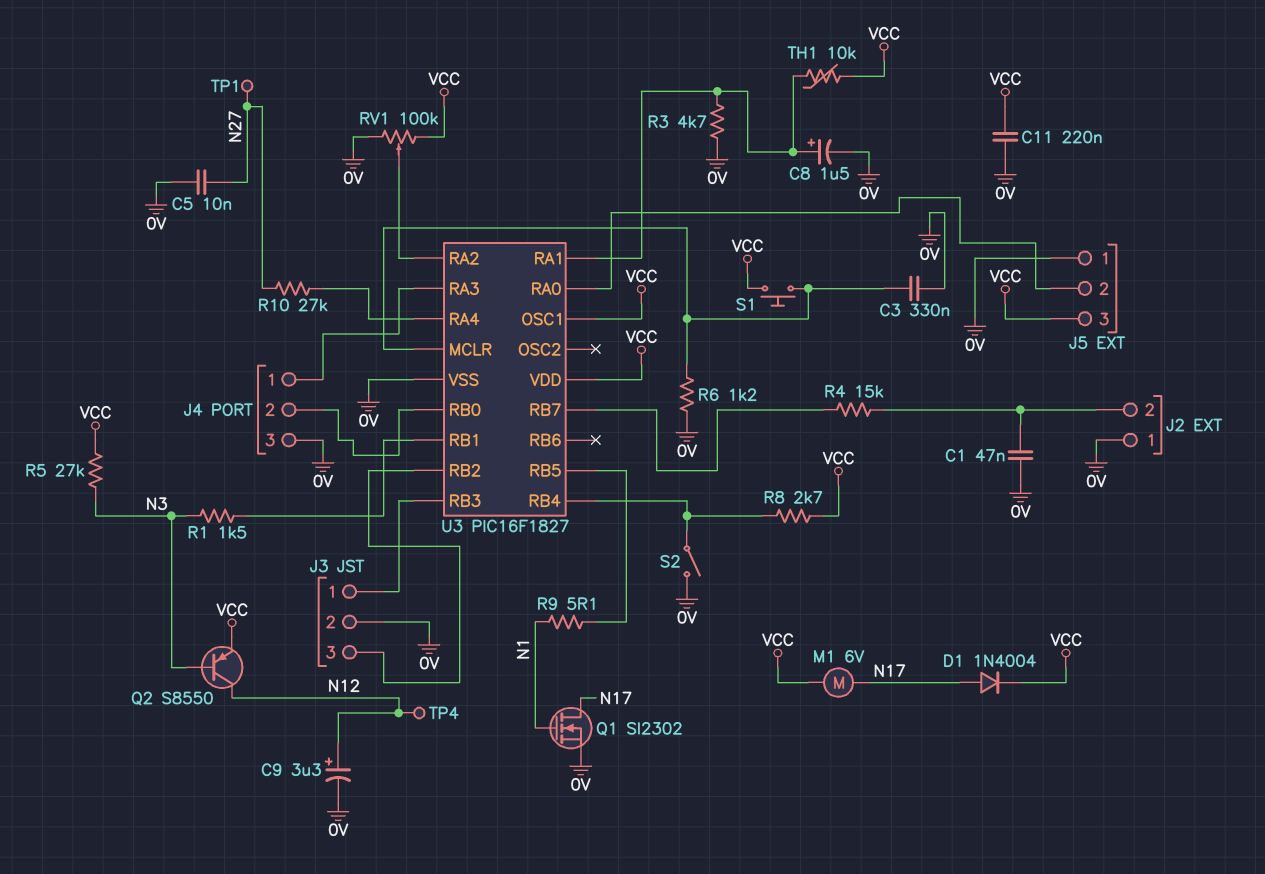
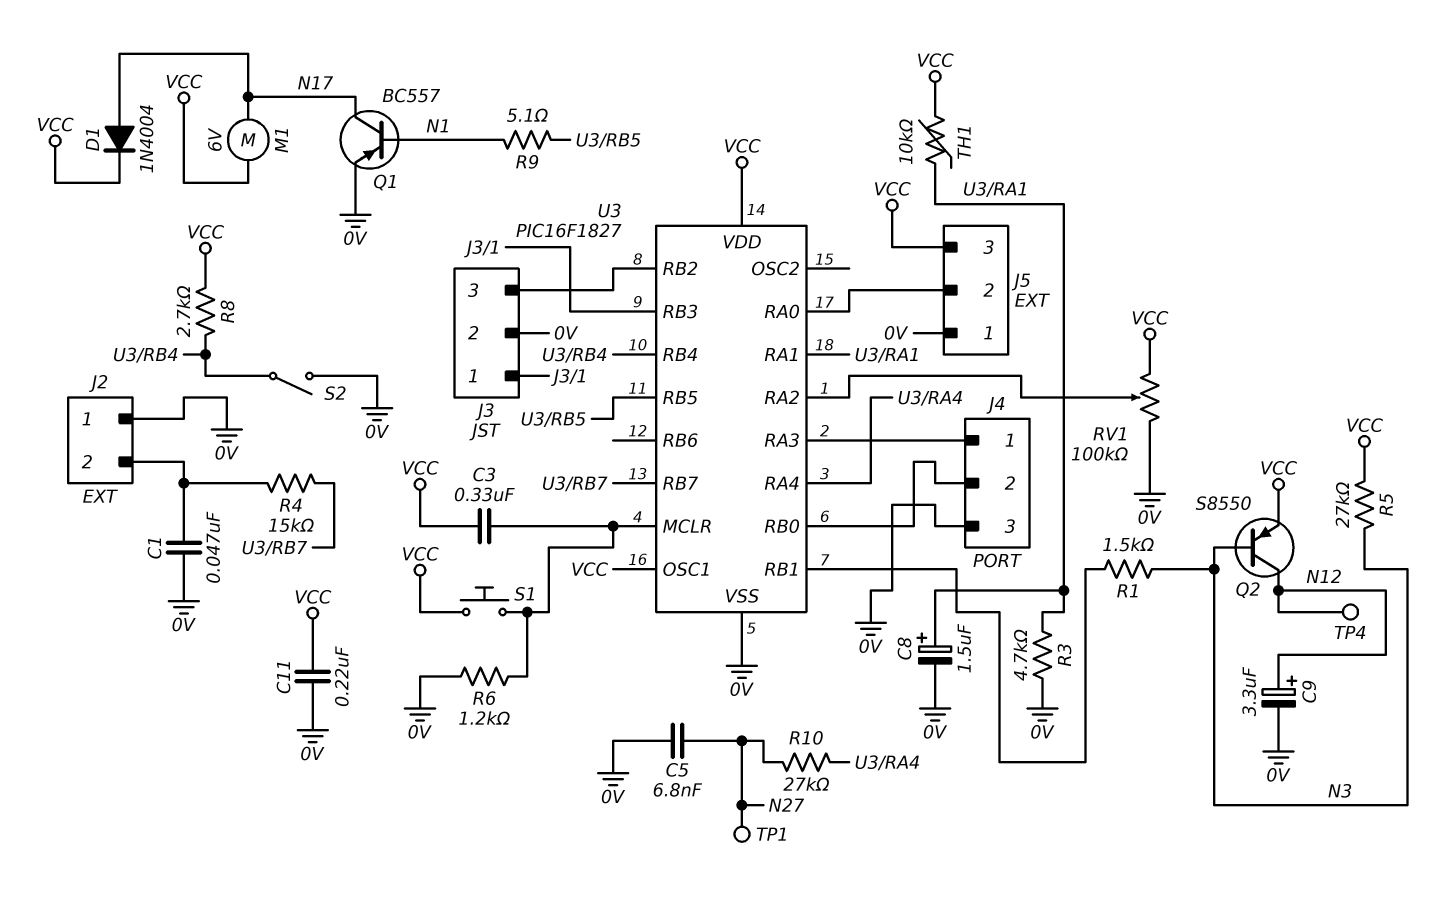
C3: 330nF (0V, U3/MCLR) -> 330nF (U3/MCLR, VCC)
C5: 10nF (0V, N27) -> 6.8nF (0V, N27)
Q1: NMOS SI2302 (G N1, D N17, S 0V) -> PNP BC557 (B N1, C N17, E 0V)

